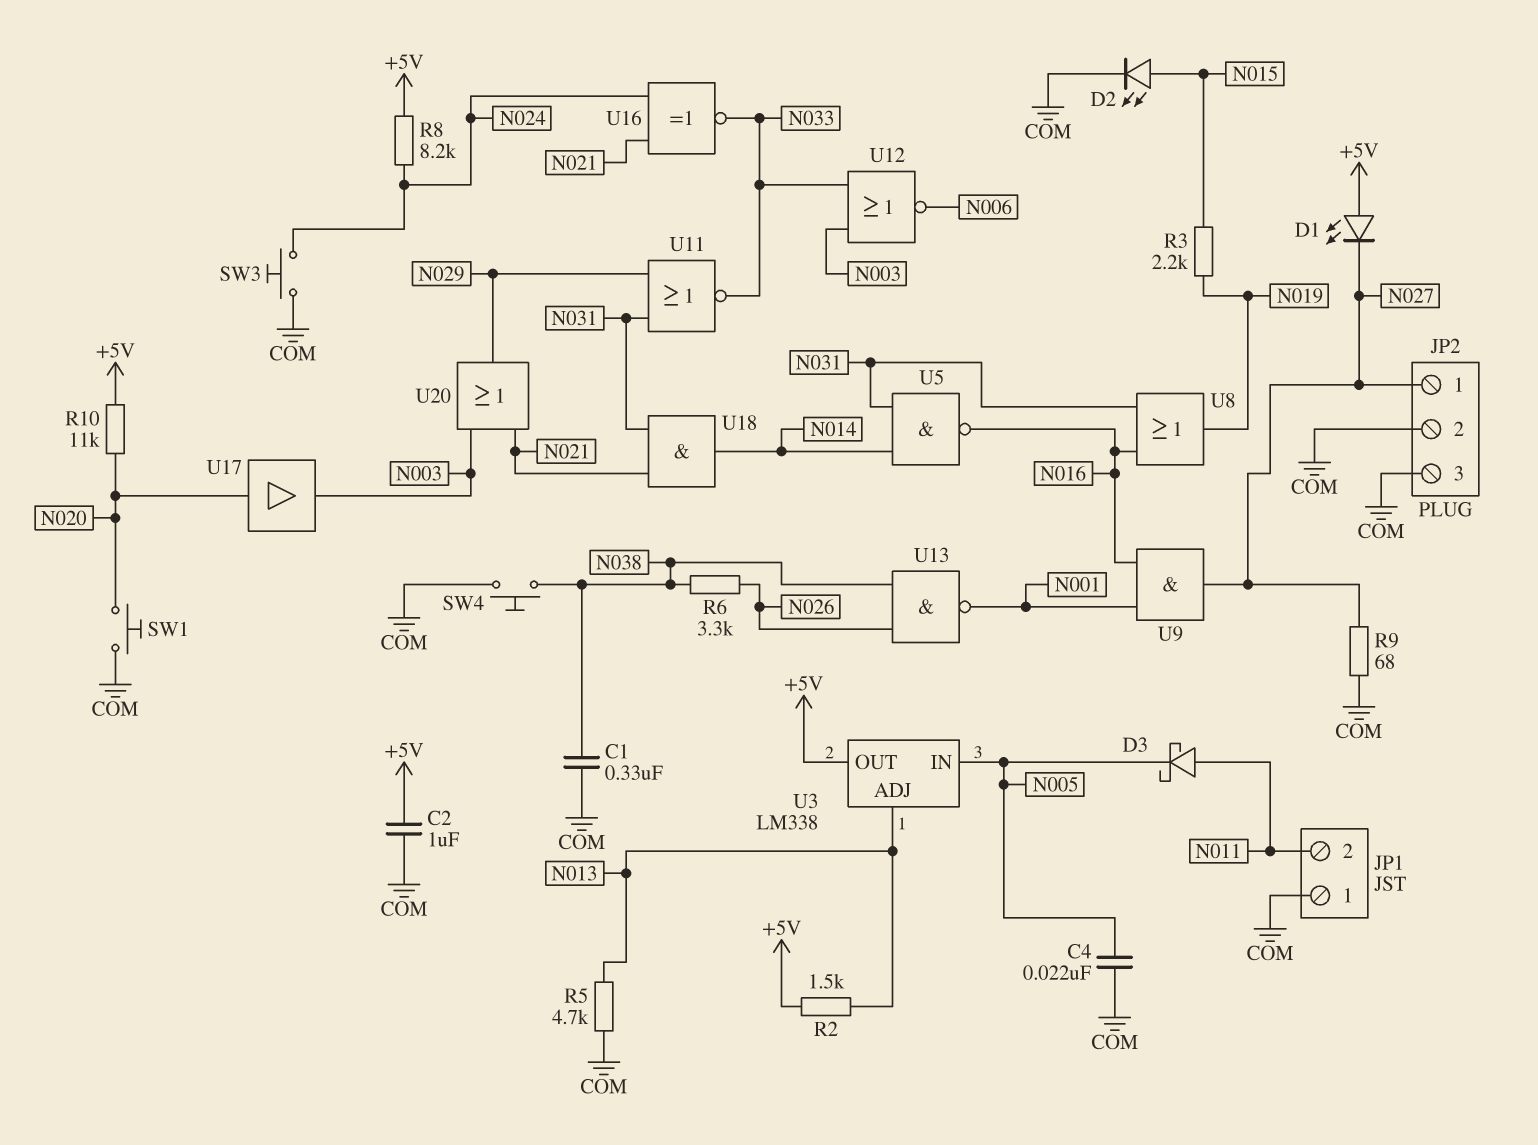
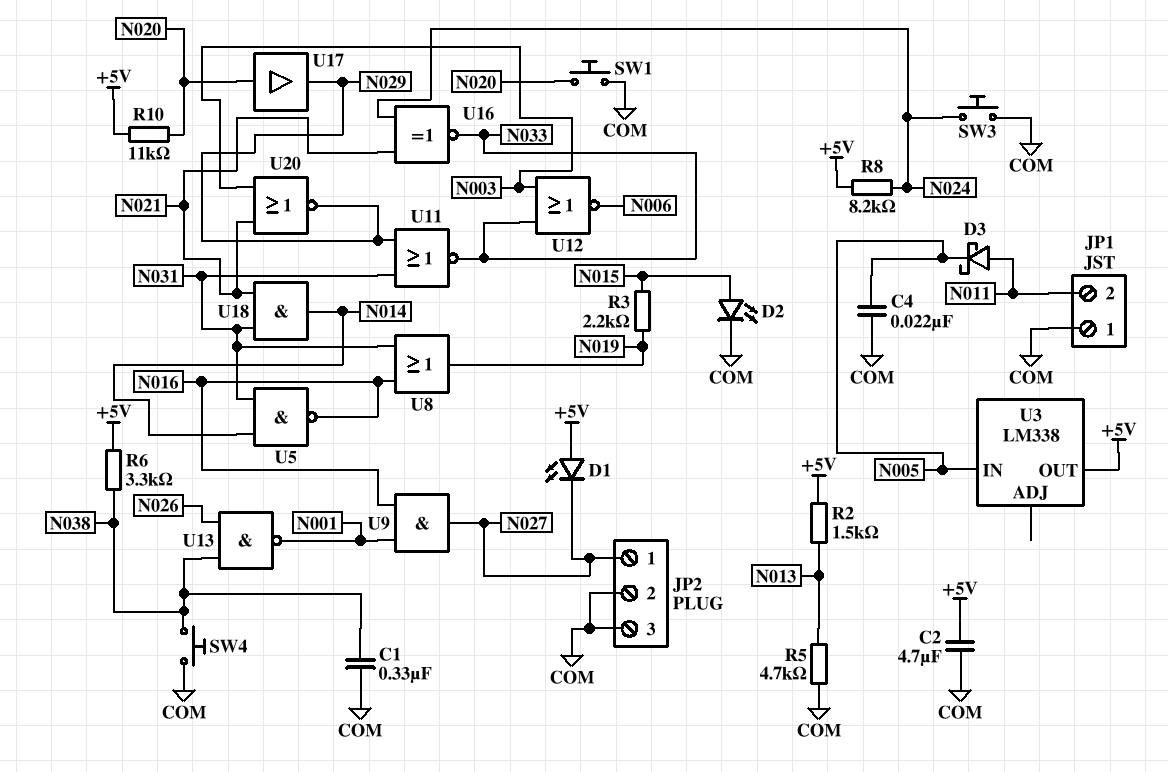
C2: 1uF (+5V, COM) -> 4.7uF (+5V, COM)
R6: 3.3k (N026, N038) -> 3.3k (+5V, N038)
R9: 68 (COM, N027) -> none
U3 pin ADJ: N013 -> none
U17: buffer (in N020, out N003) -> buffer (in N020, out N029)
U20: OR (in N003, in N021, out N029) -> NOR (in N003, in N021, out N029)

